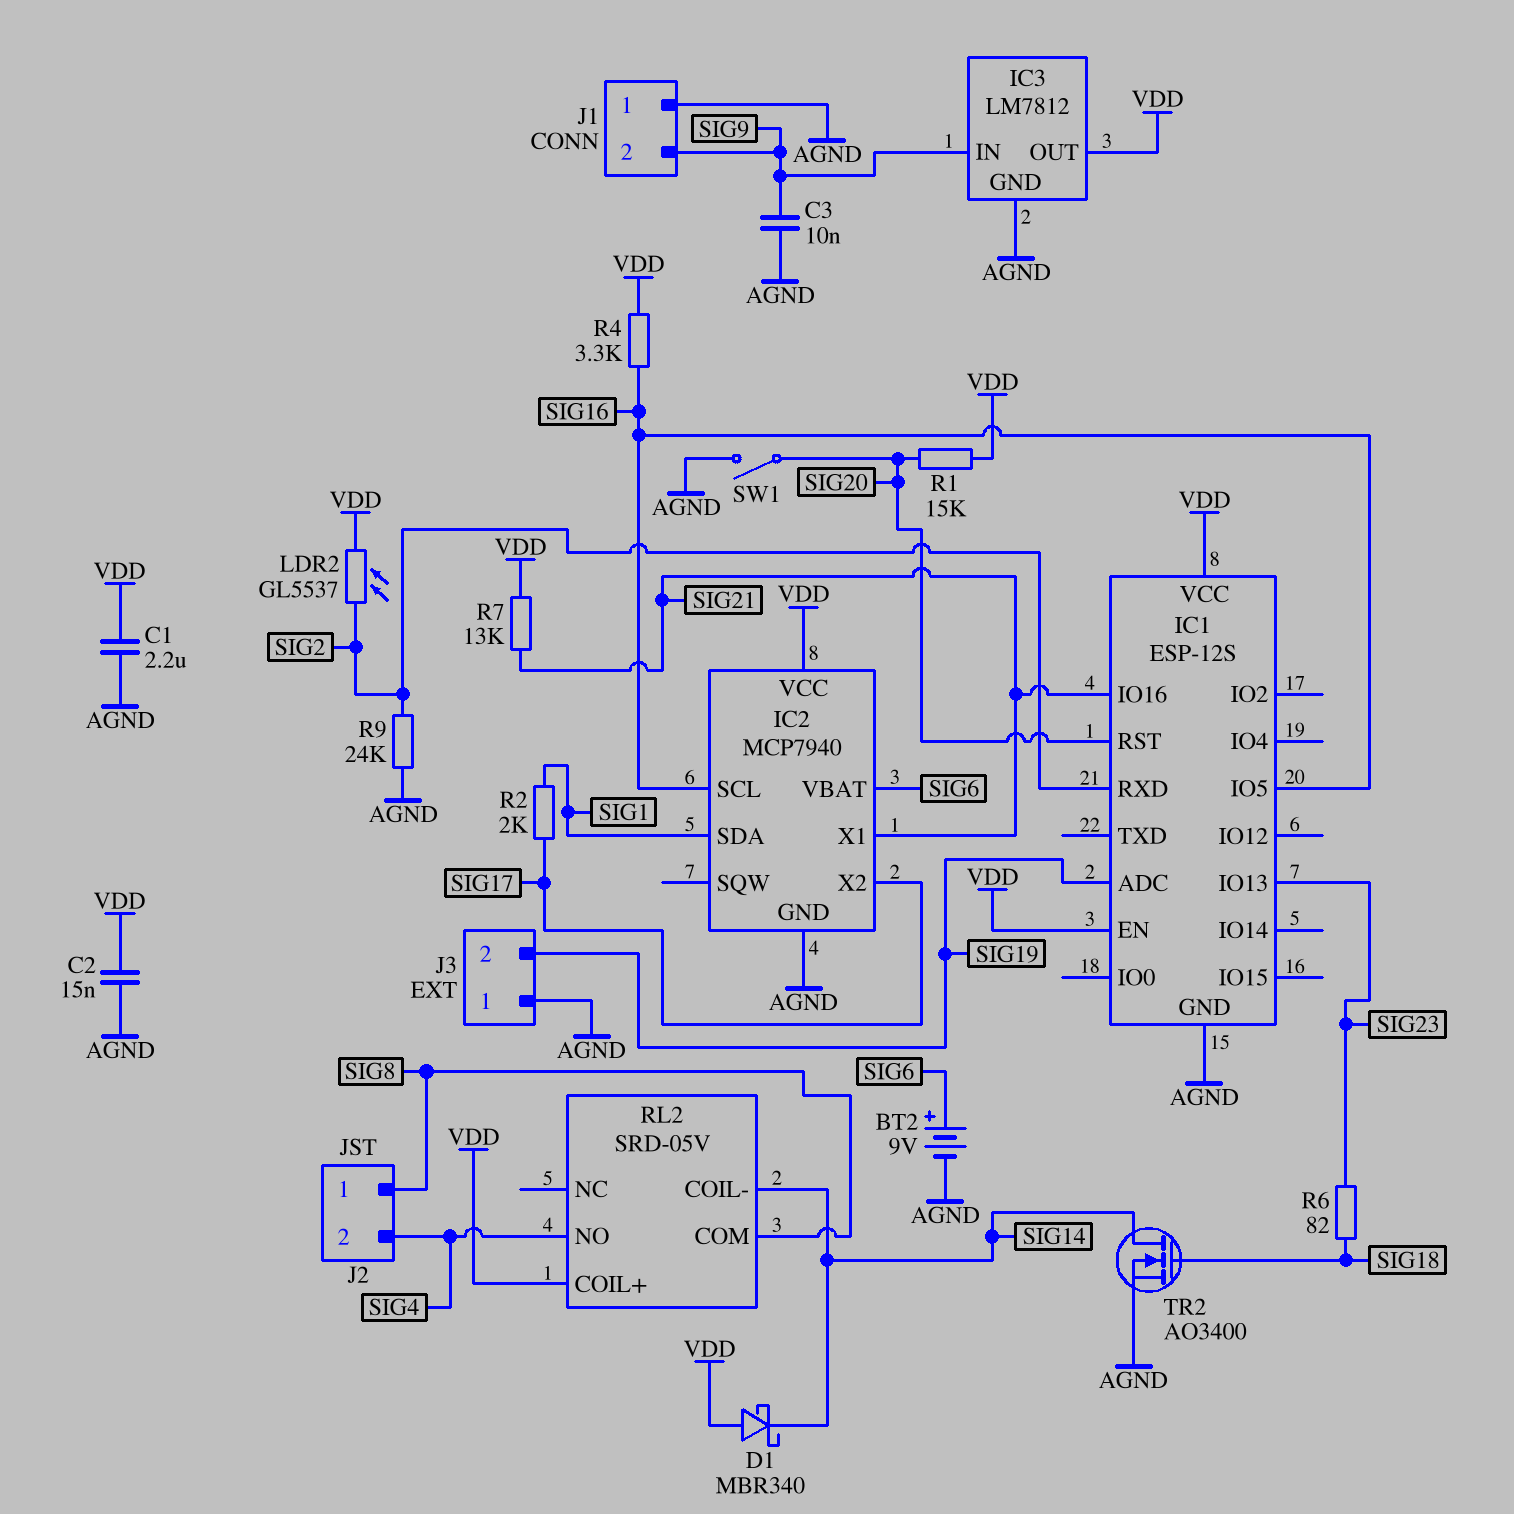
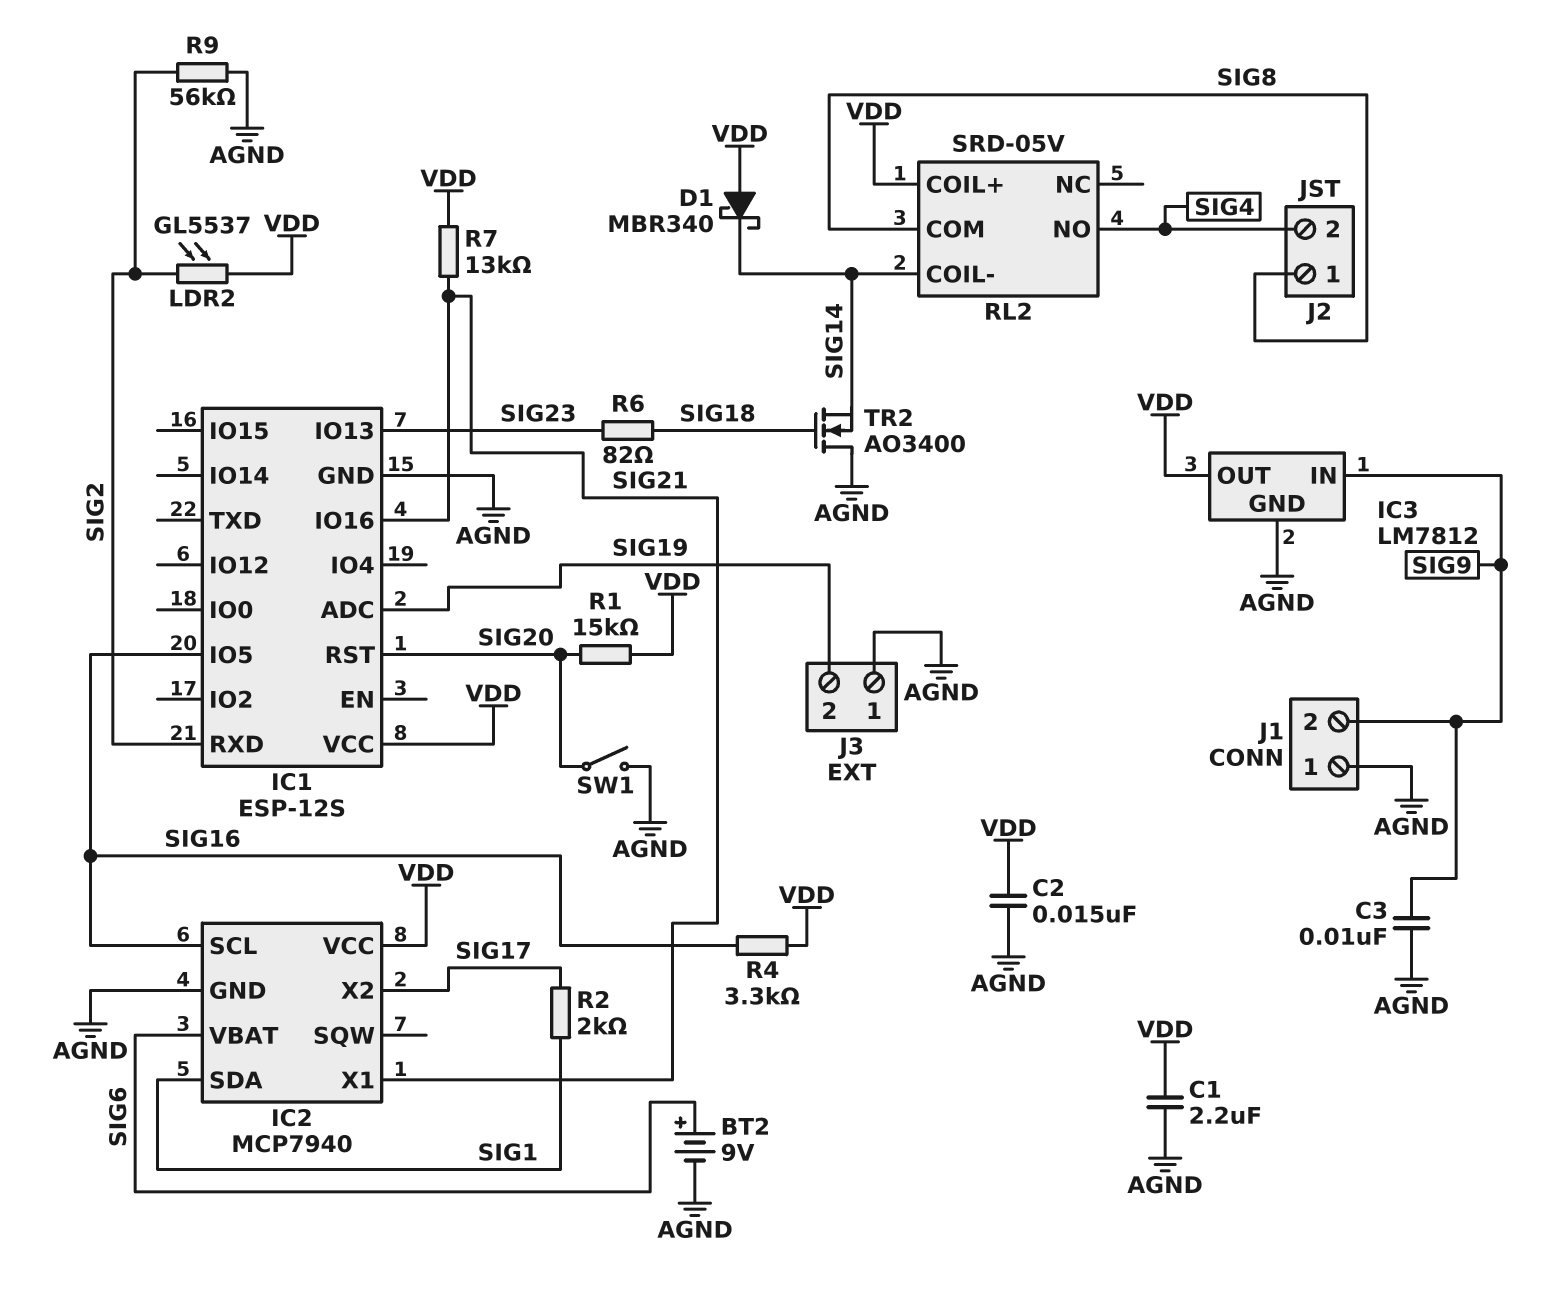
IC1 pin EN: VDD -> none
R9: 24k (AGND, SIG2) -> 56k (AGND, SIG2)
TR2: NMOS AO3400 (G SIG18, D SIG14, S AGND) -> NMOS AO3400 (G SIG18, D AGND, S SIG14)

